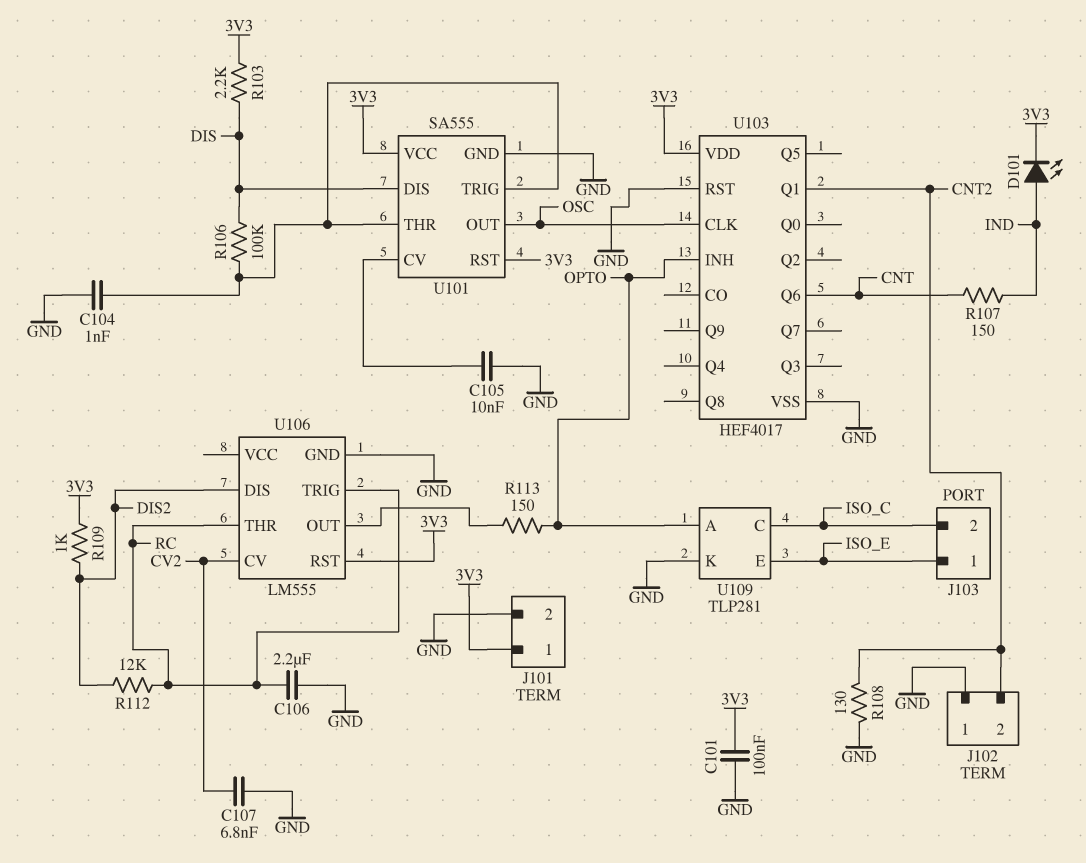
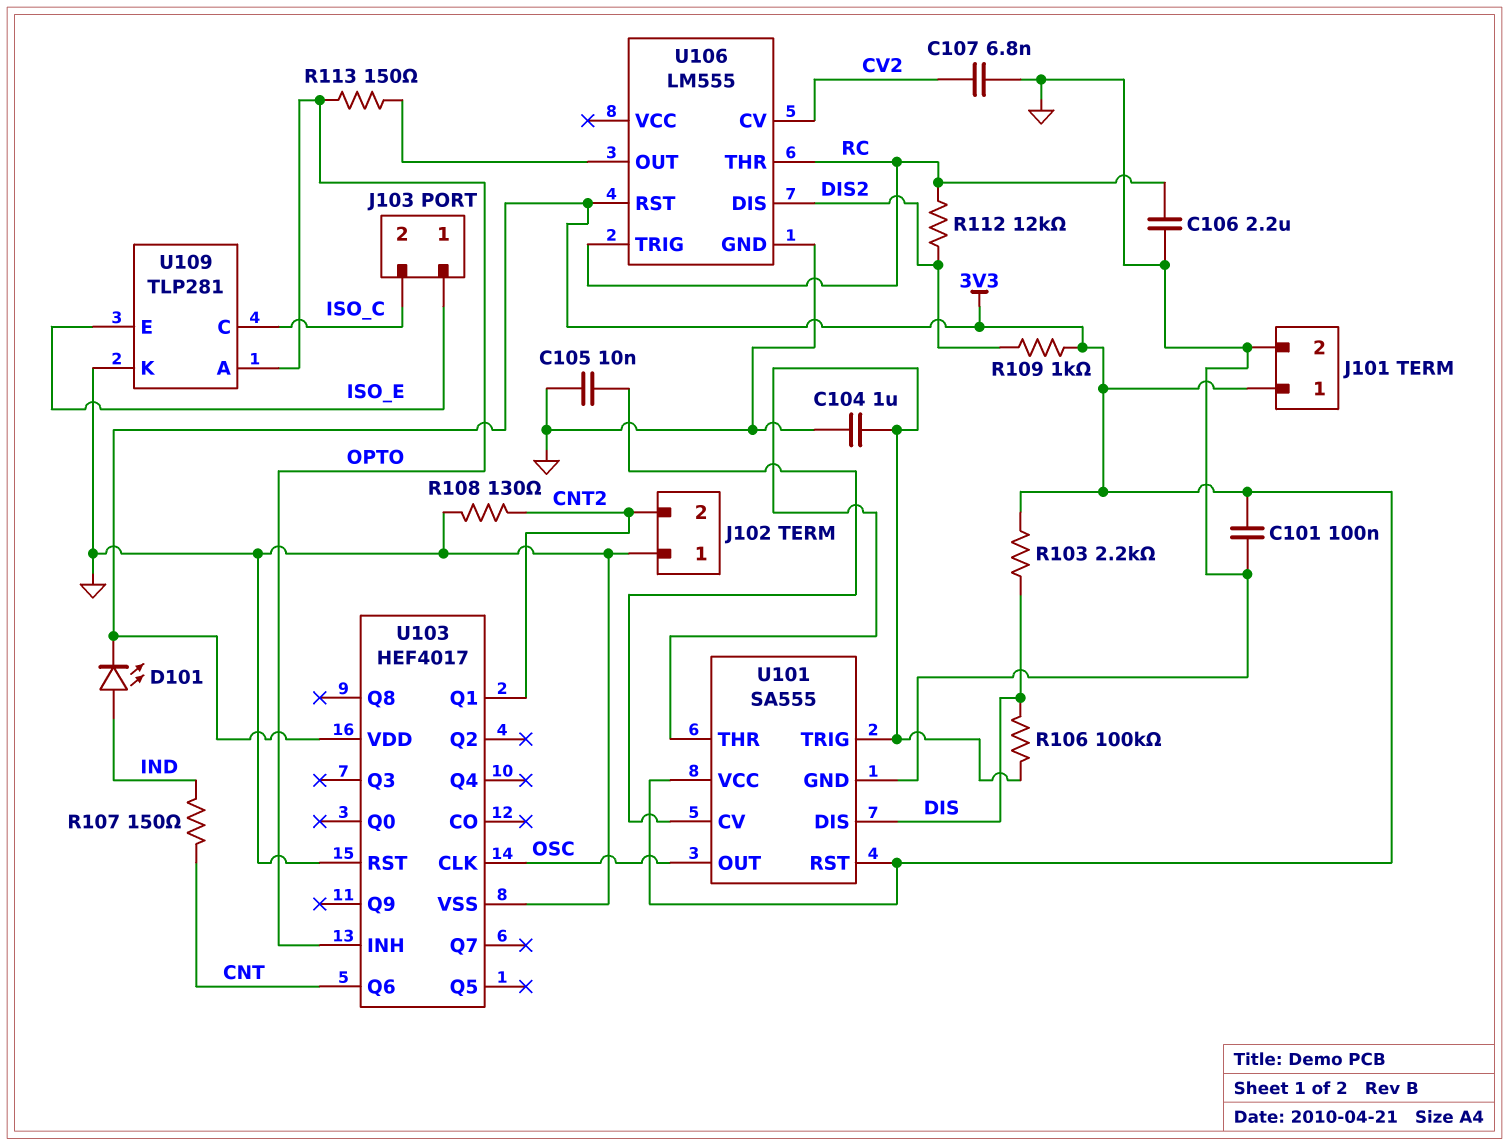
C104: 1nF (GND, U101/THR) -> 1uF (GND, U101/THR)

